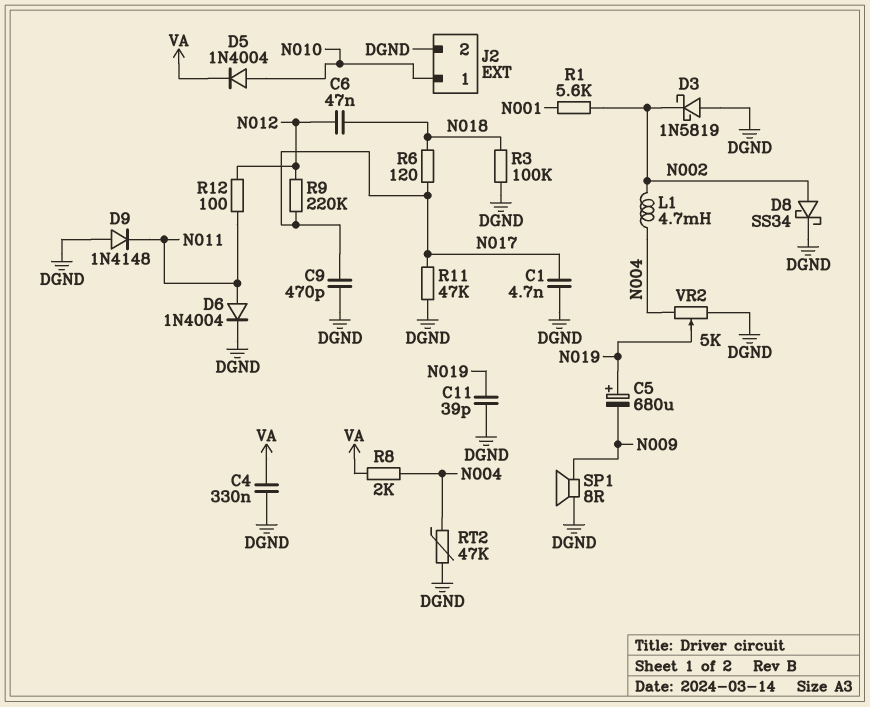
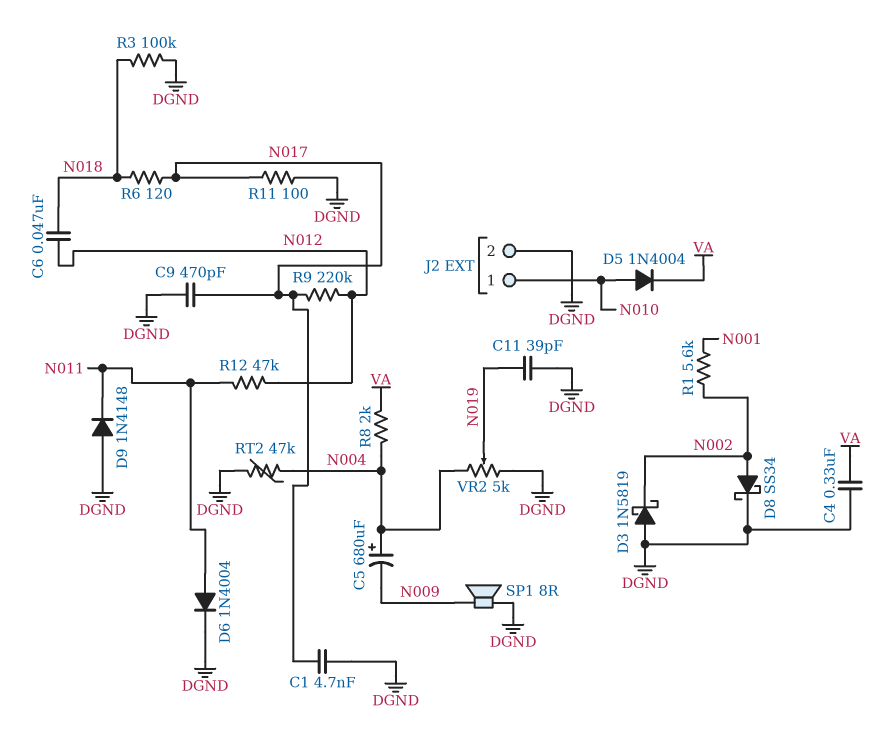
C5: 680uF (plus N019, minus N009) -> 680uF (plus N004, minus N009)
L1: 4.7mH (N002, N004) -> none
R11: 47k (DGND, N017) -> 100 (DGND, N017)
R12: 100 (N011, N012) -> 47k (N011, N012)

